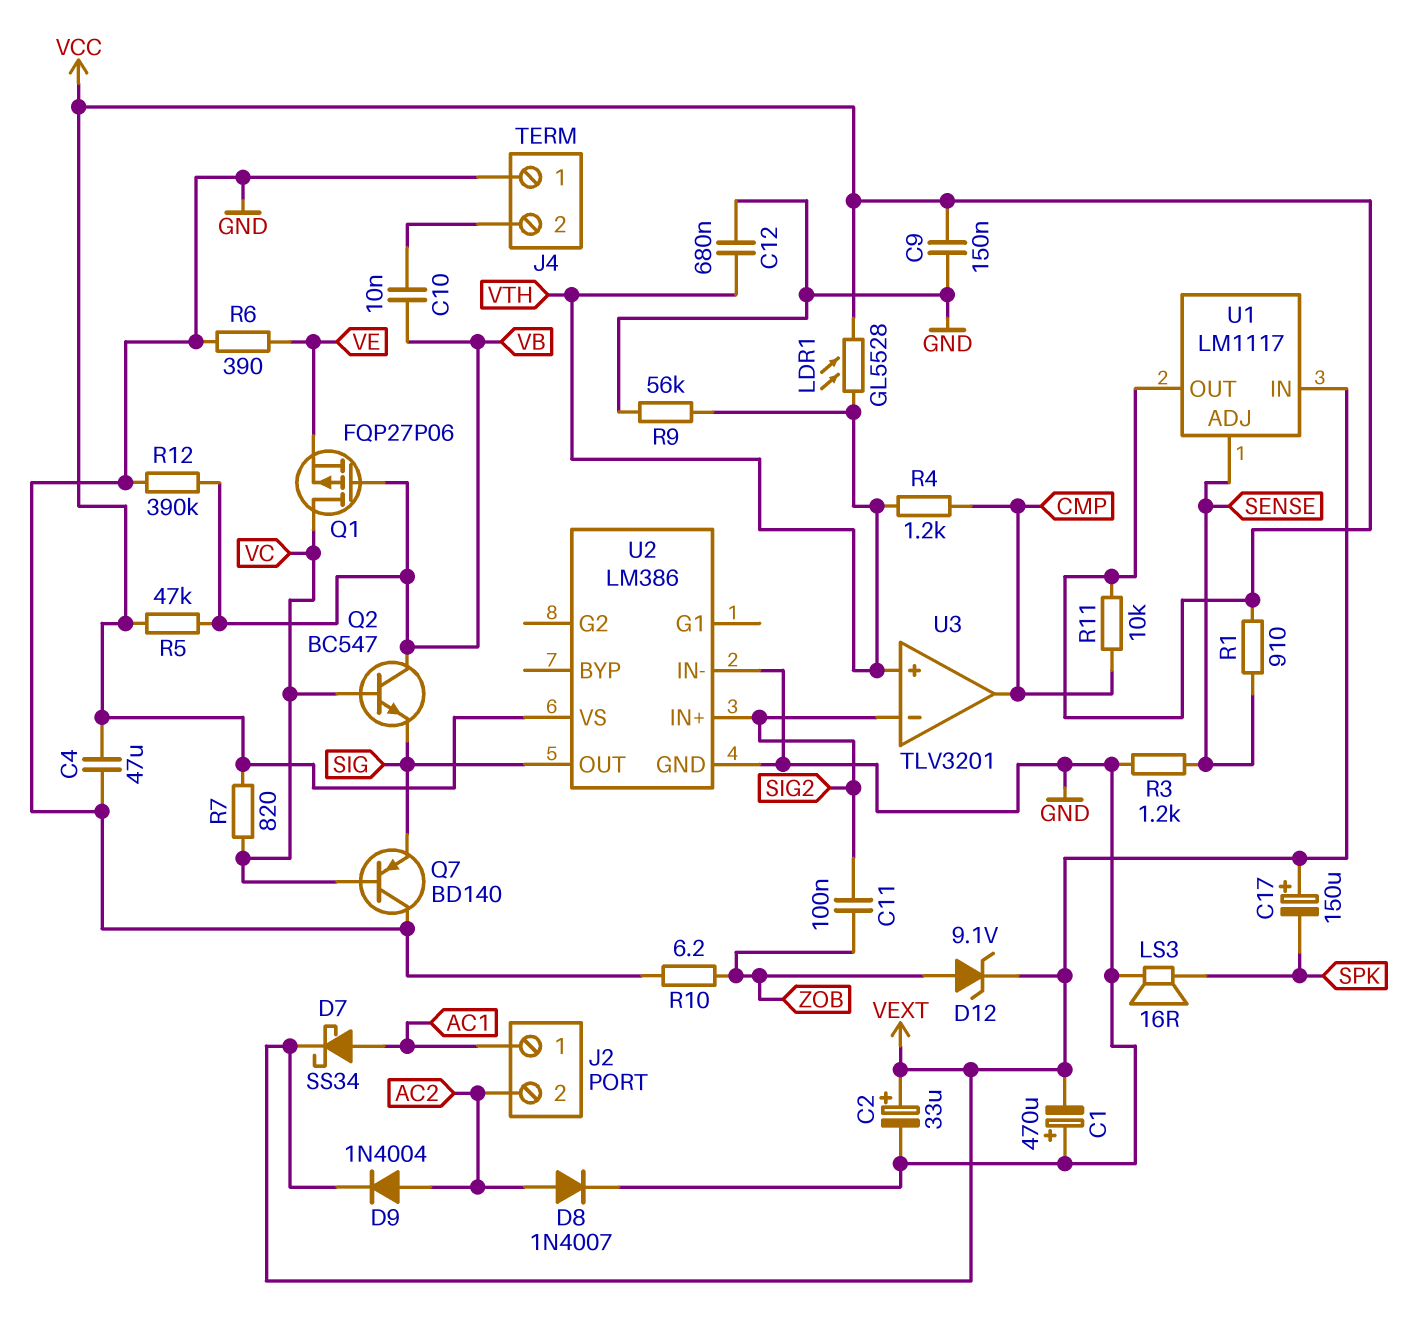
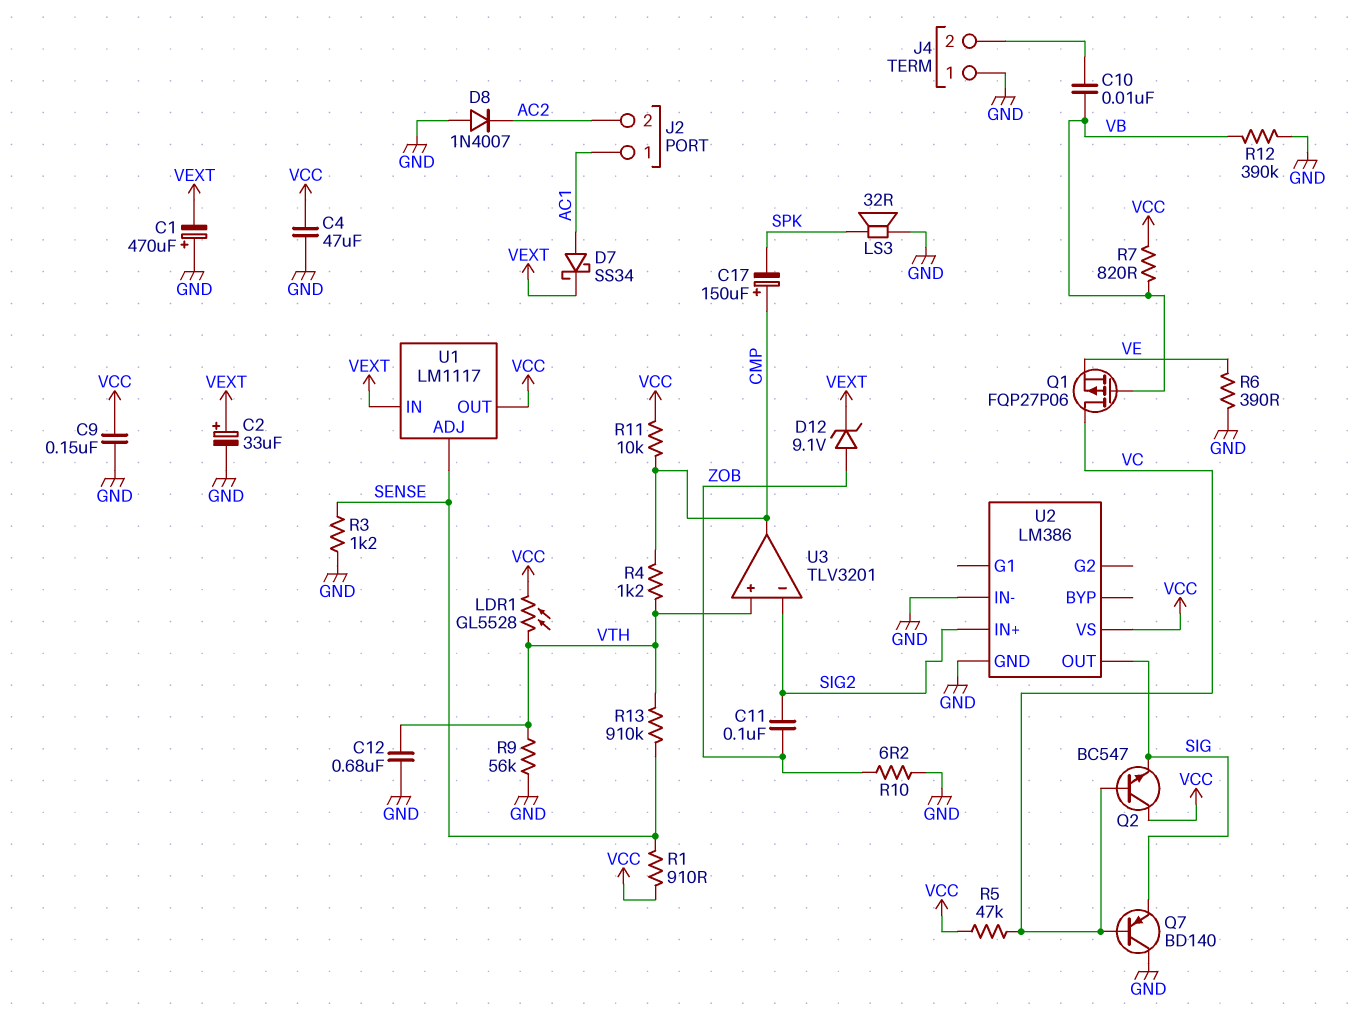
C17: 150uF (plus VEXT, minus SPK) -> 150uF (plus CMP, minus SPK)
D8: diode 1N4007 (A AC2, K GND) -> diode 1N4007 (A GND, K AC2)
D9: diode 1N4004 (A AC2, K VEXT) -> none
LS3: speaker 16R (GND, SPK) -> speaker 32R (GND, SPK)
Q2: NPN BC547 (B VC, C VB, E SIG) -> NPN BC547 (B VC, C VCC, E SIG)
R5: 47k (VB, VCC) -> 47k (VC, VCC)
R7: 820 (VC, VCC) -> 820 (VB, VCC)
R13: none -> 910k (SENSE, VTH)

